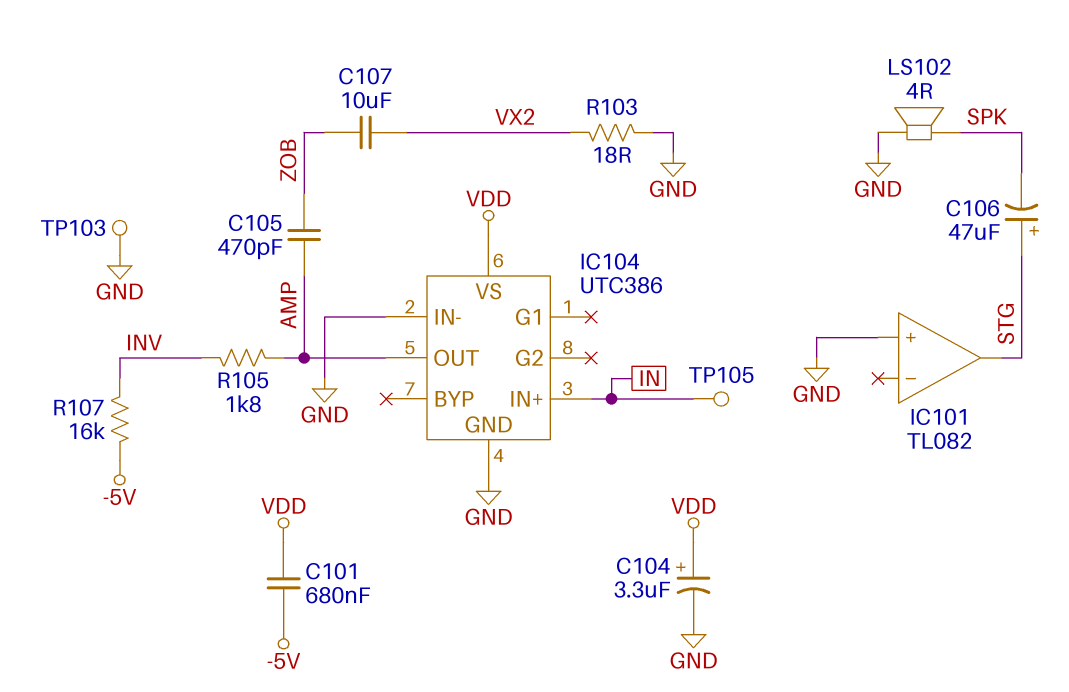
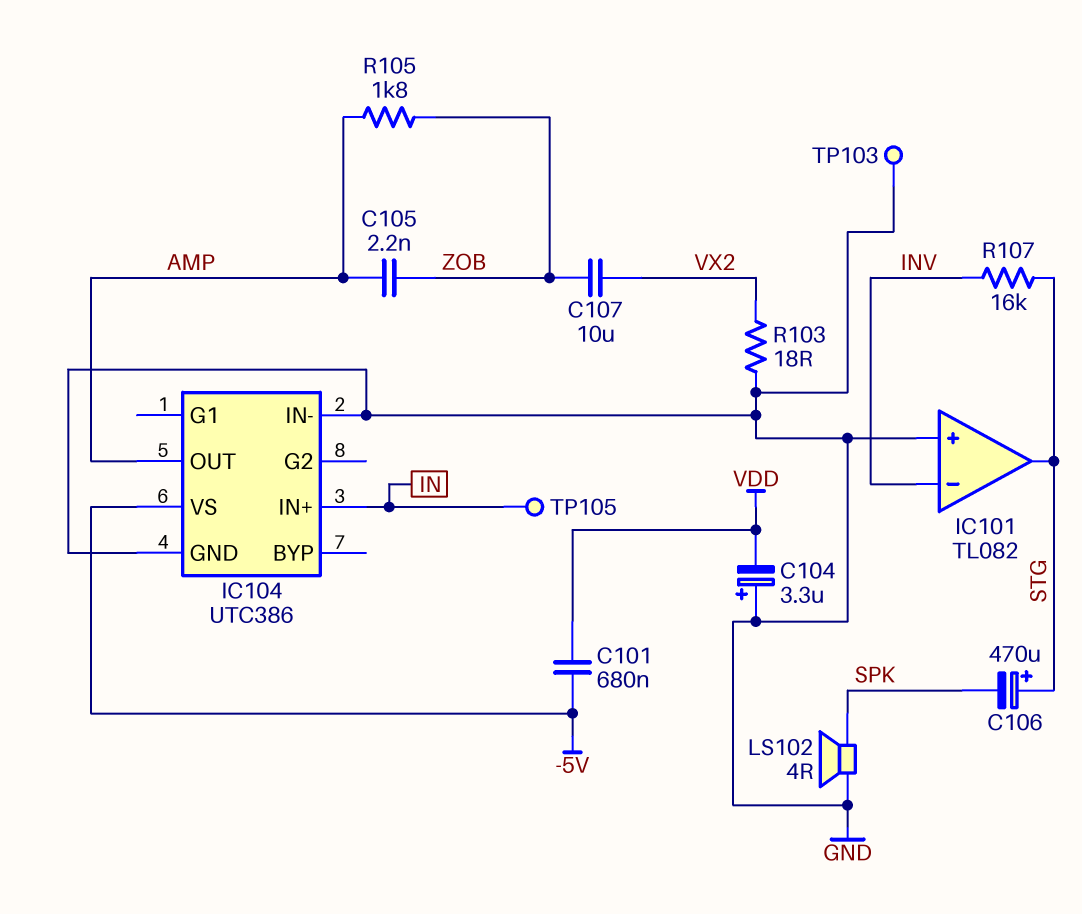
C104: 3.3uF (plus VDD, minus GND) -> 3.3uF (plus GND, minus VDD)
C105: 470pF (AMP, ZOB) -> 2.2nF (AMP, ZOB)
C106: 47uF (plus STG, minus SPK) -> 470uF (plus STG, minus SPK)
IC101 pin in-: none -> INV
IC104 pin VS: VDD -> -5V
R105: 1.8k (AMP, INV) -> 1.8k (AMP, ZOB)
R107: 16k (-5V, INV) -> 16k (INV, STG)

